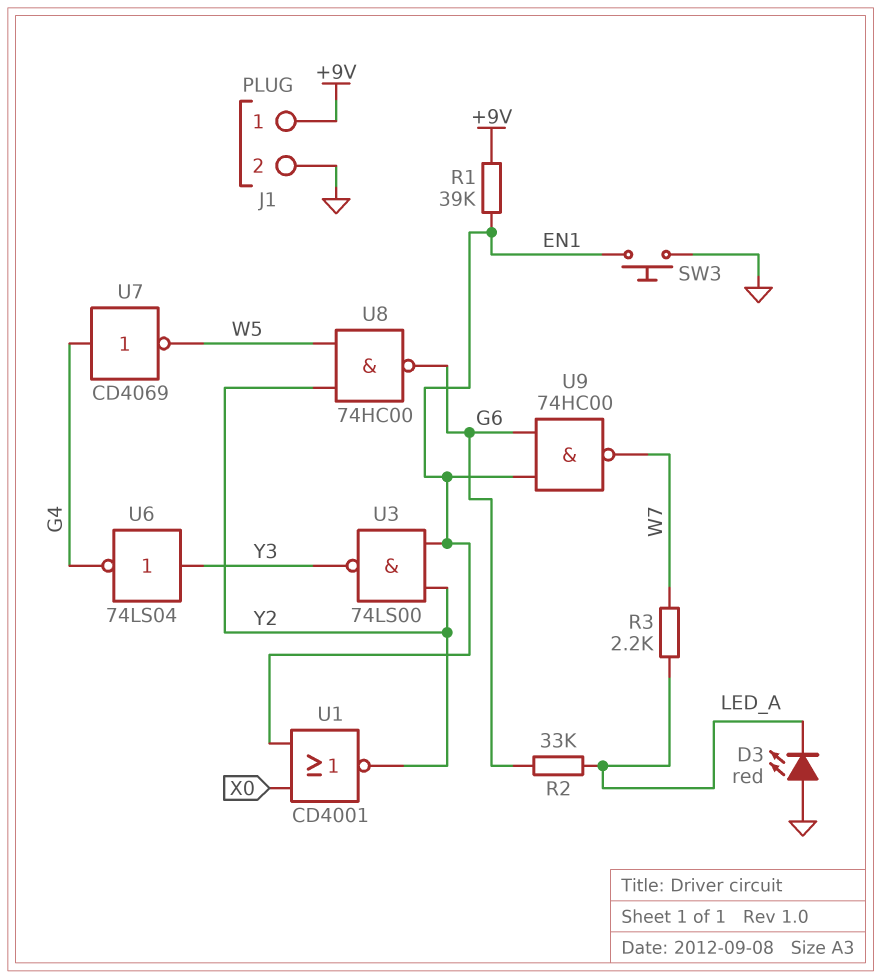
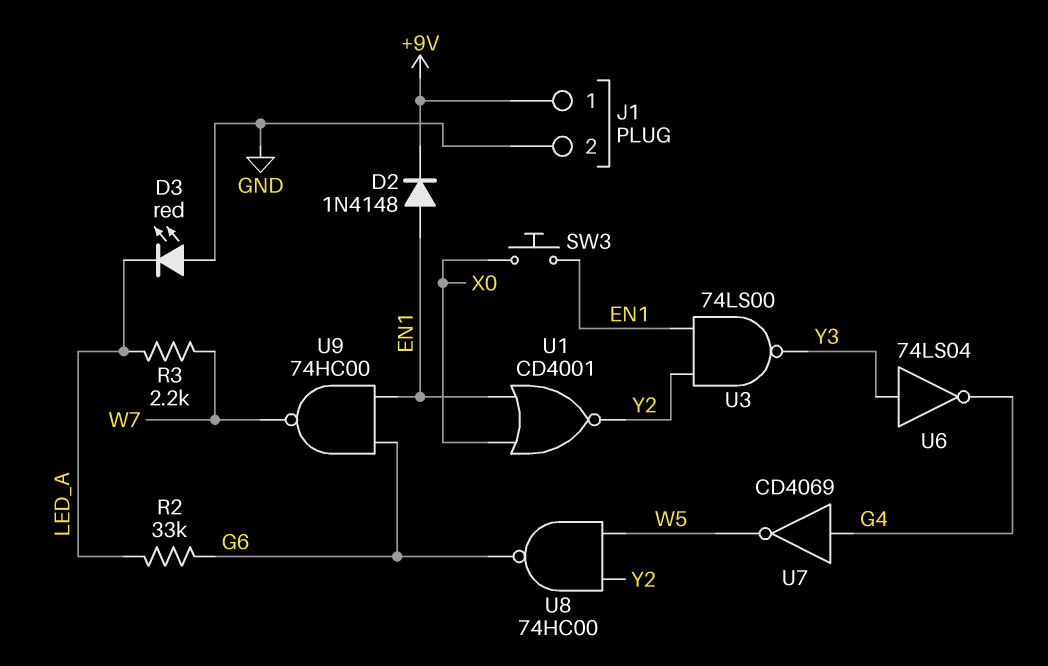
D2: none -> diode 1N4148 (A EN1, K +9V)
R1: 39k (+9V, EN1) -> none
SW3: button (EN1, GND) -> button (EN1, X0)

